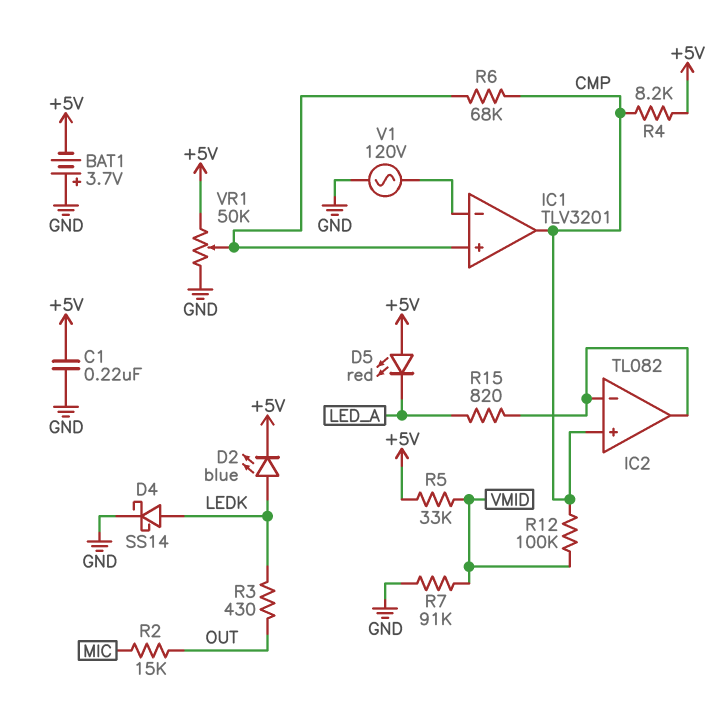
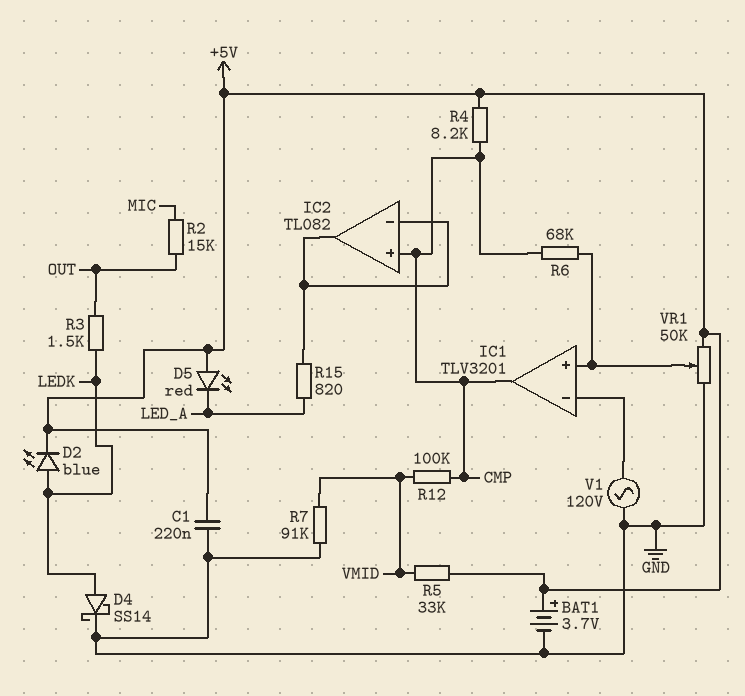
BAT1: 3.7V (plus GND, minus +5V) -> 3.7V (plus +5V, minus GND)
R3: 430 (LEDK, OUT) -> 1.5k (LEDK, OUT)

